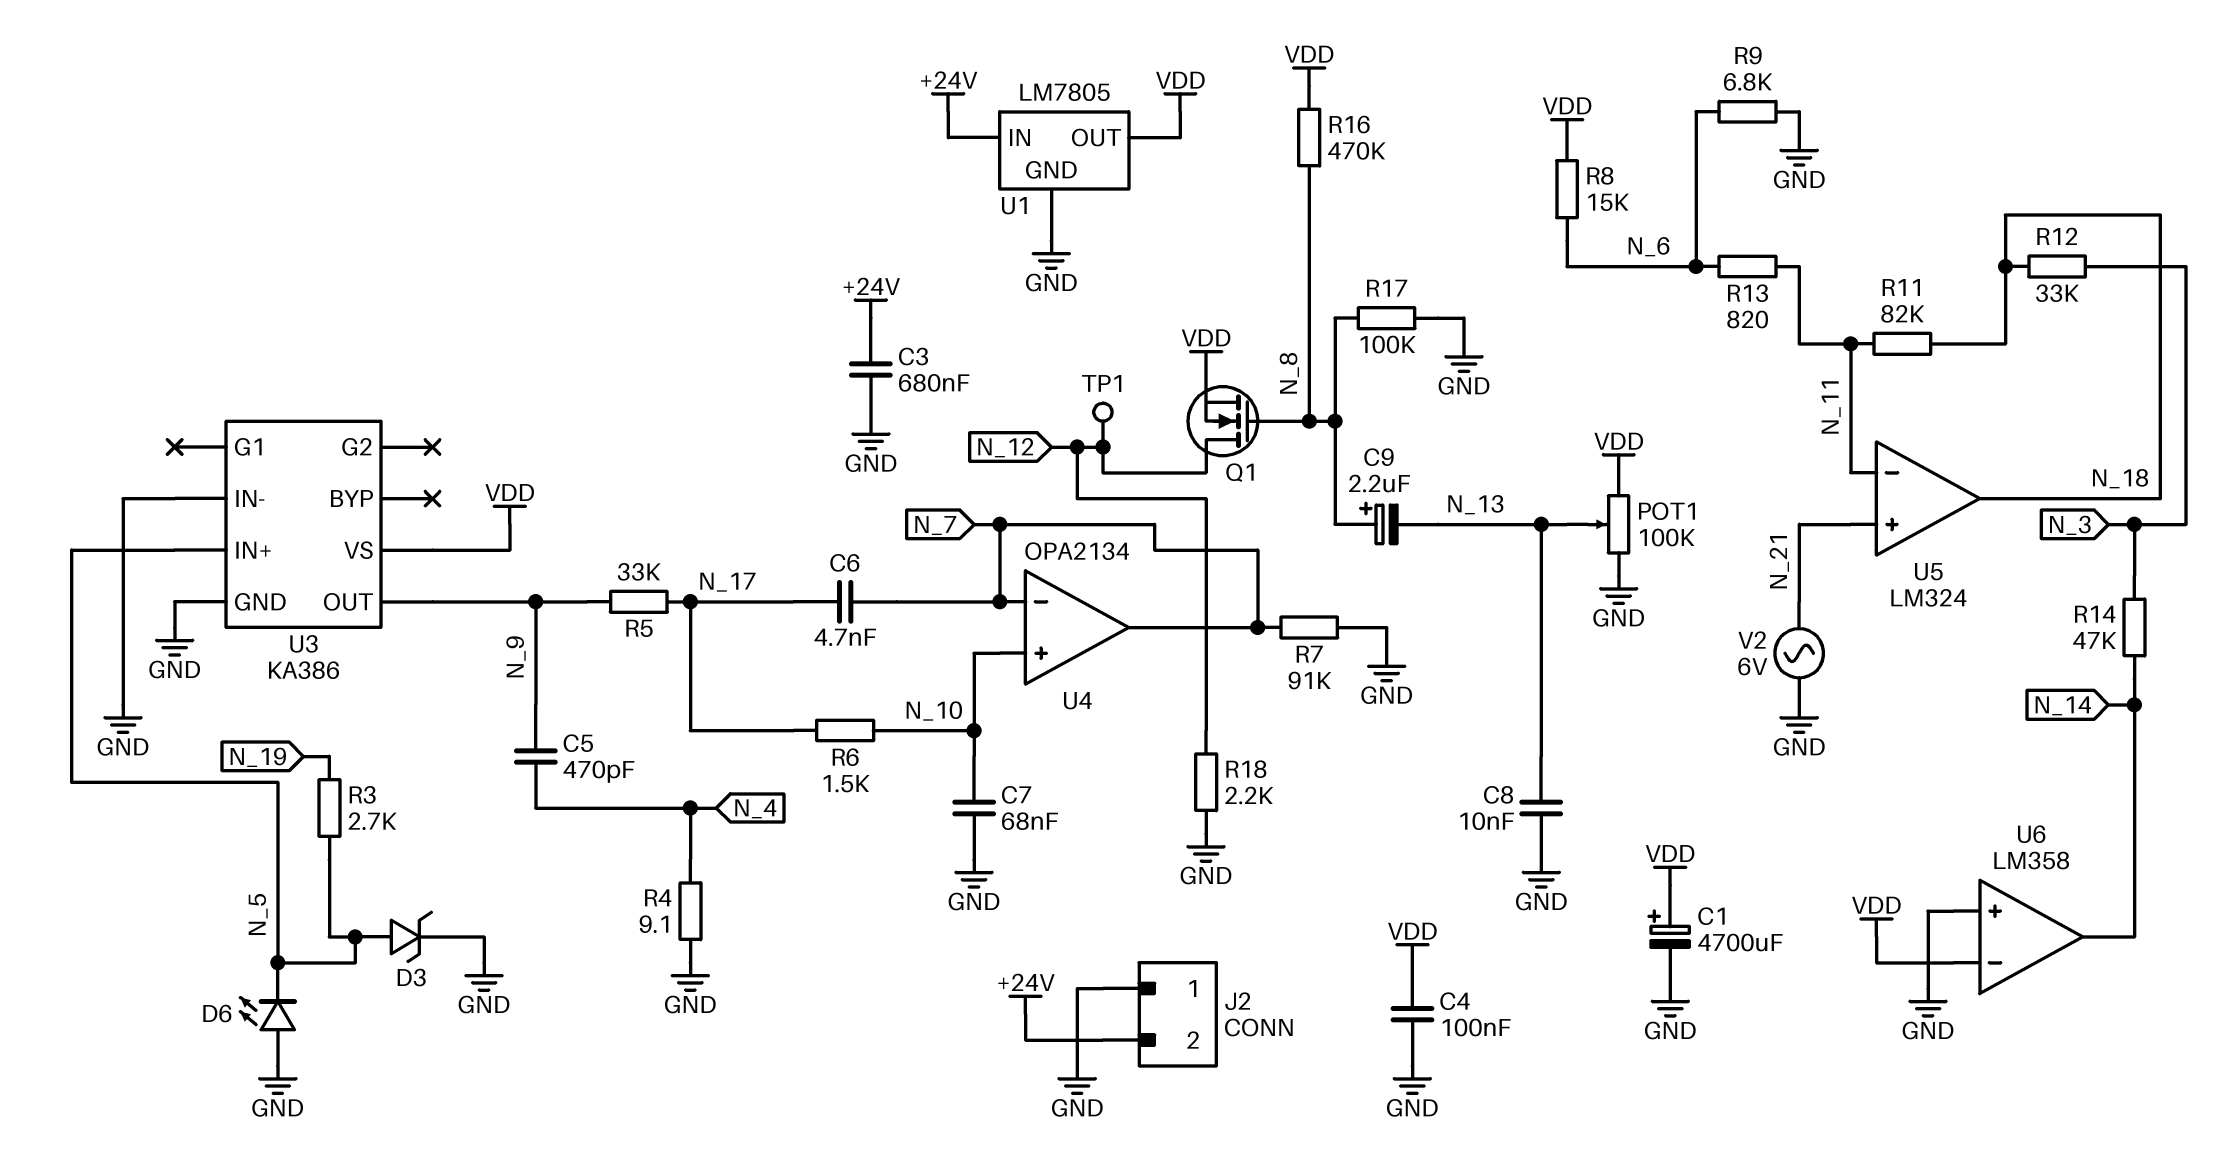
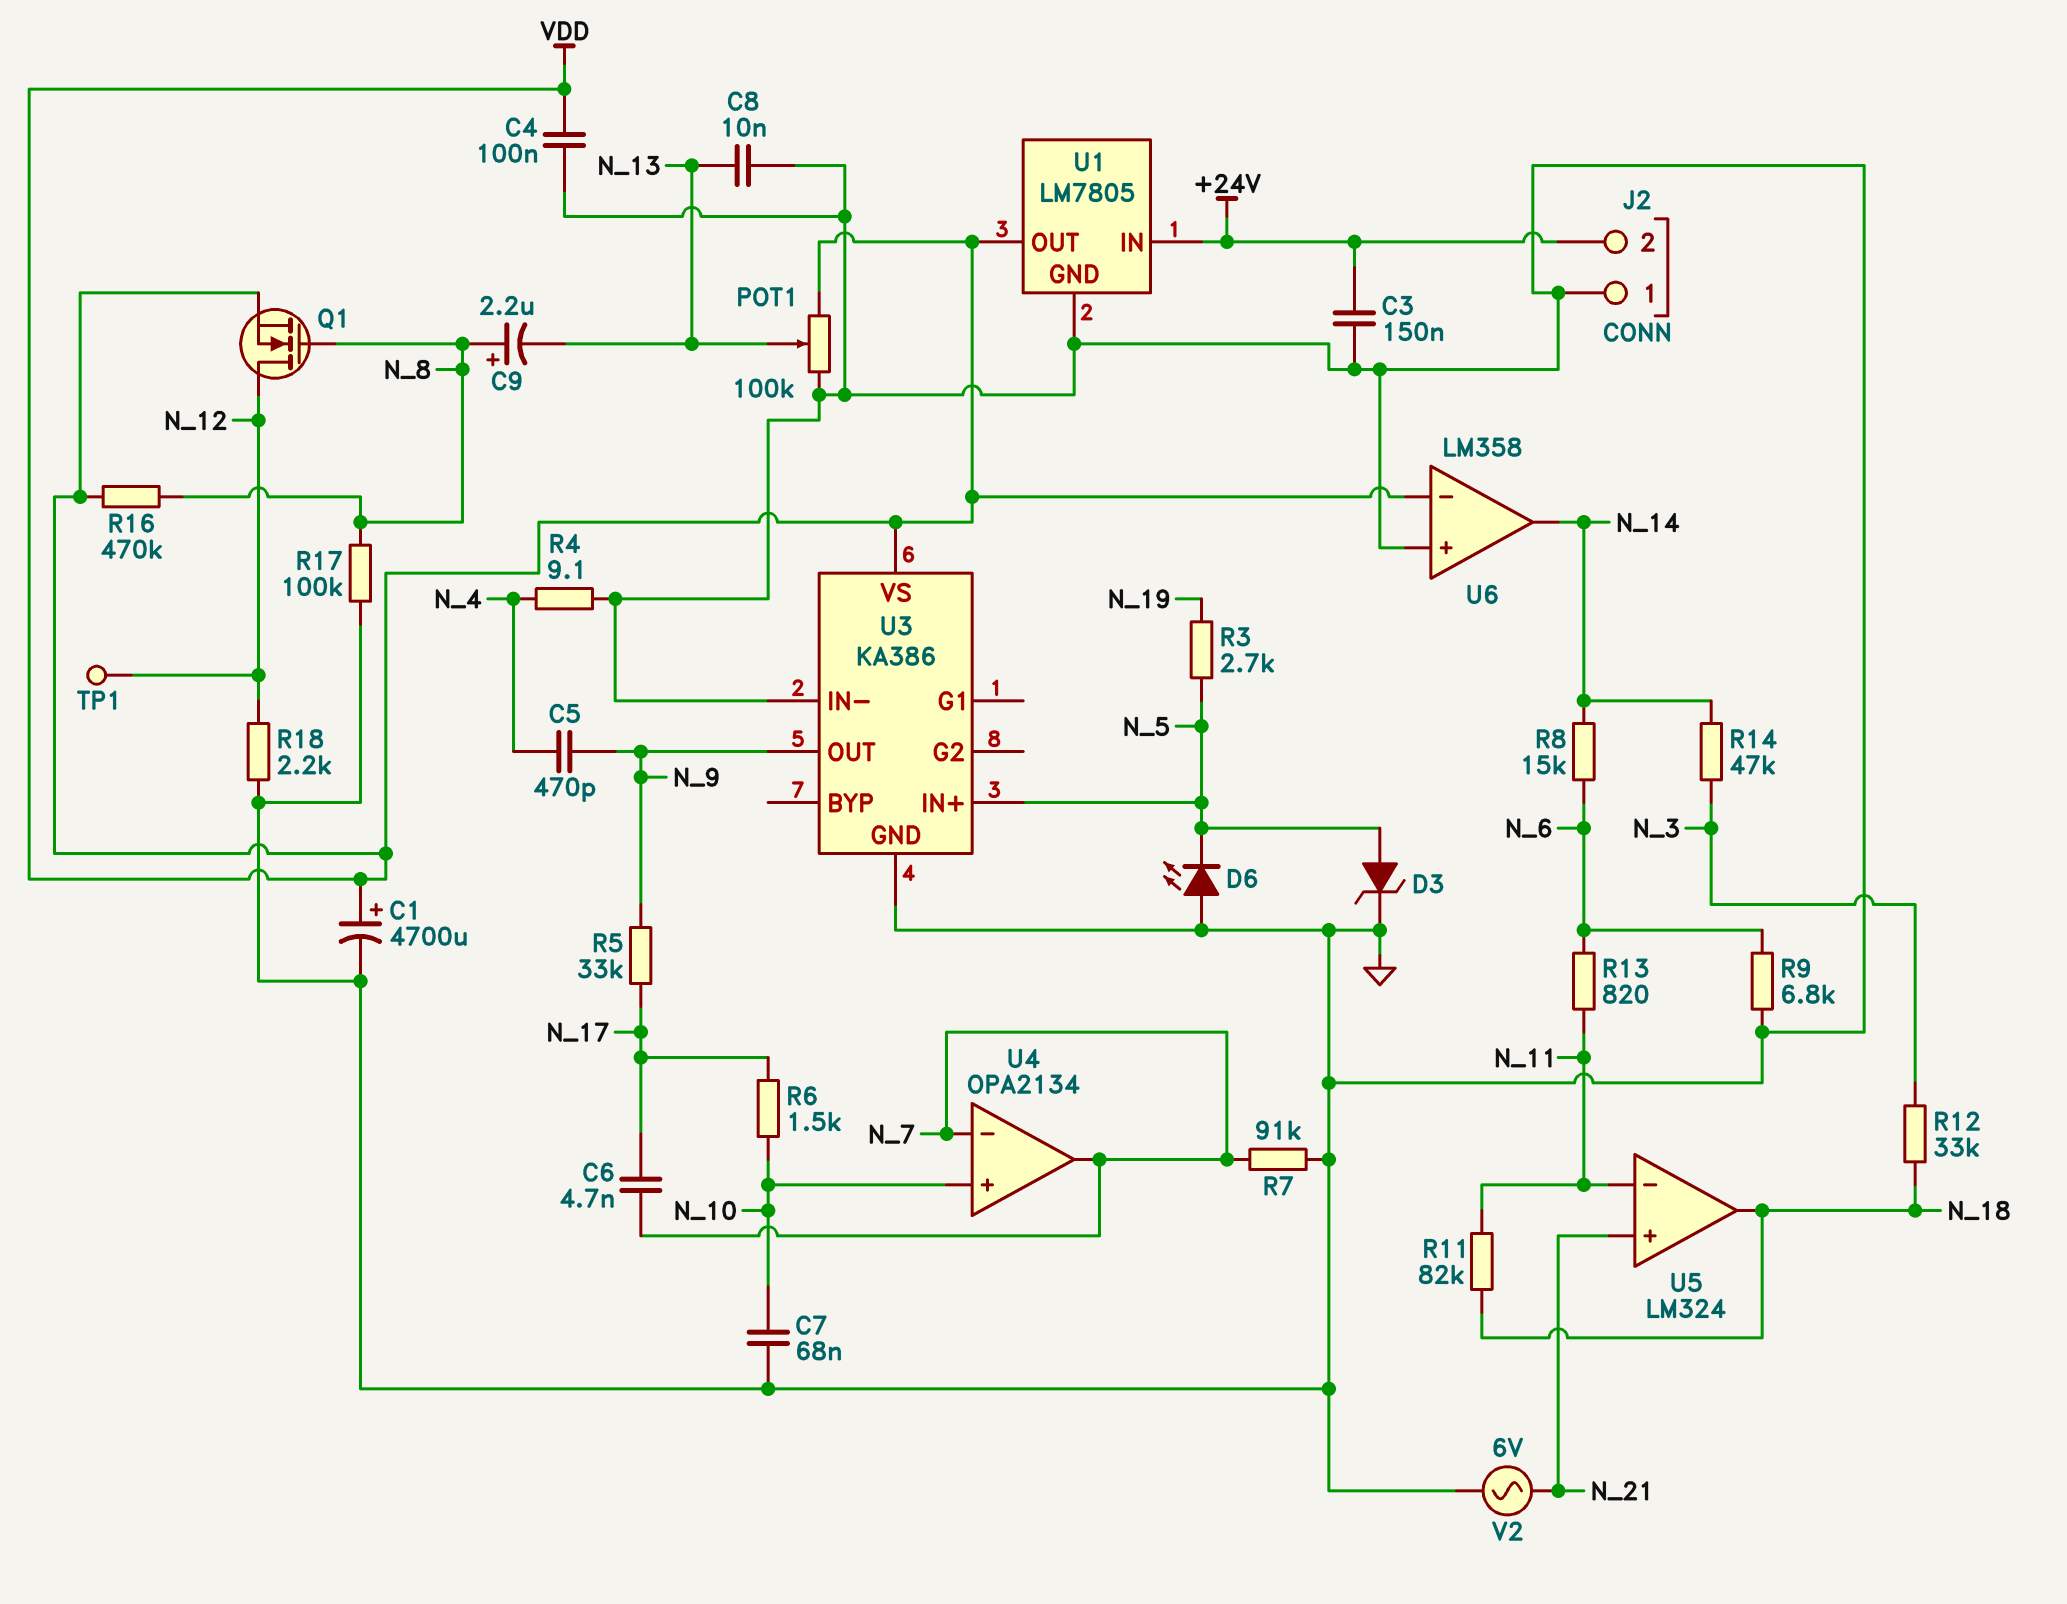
C3: 680nF (+24V, GND) -> 150nF (+24V, GND)
R8: 15k (N_6, VDD) -> 15k (N_6, N_14)

